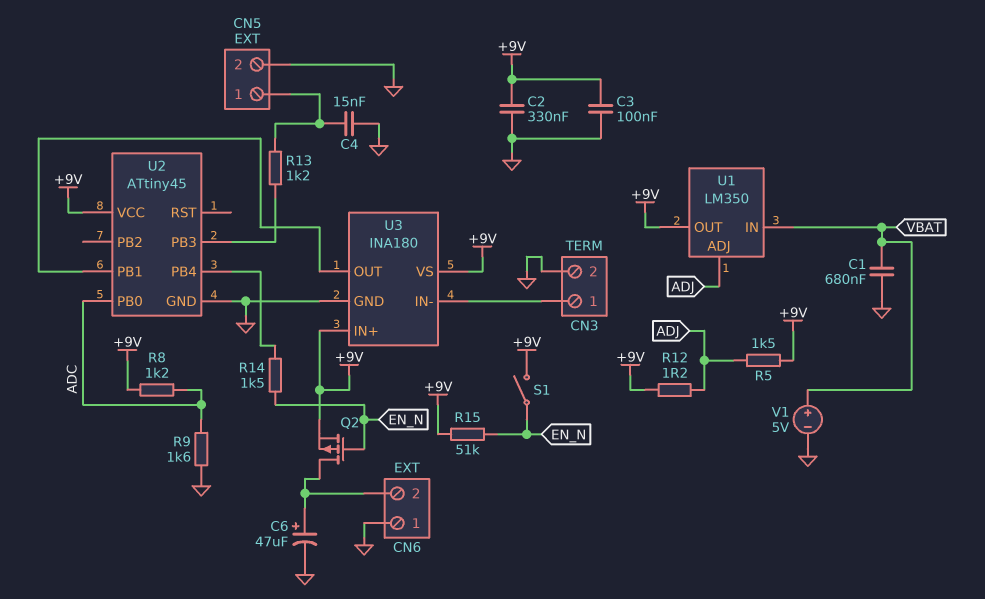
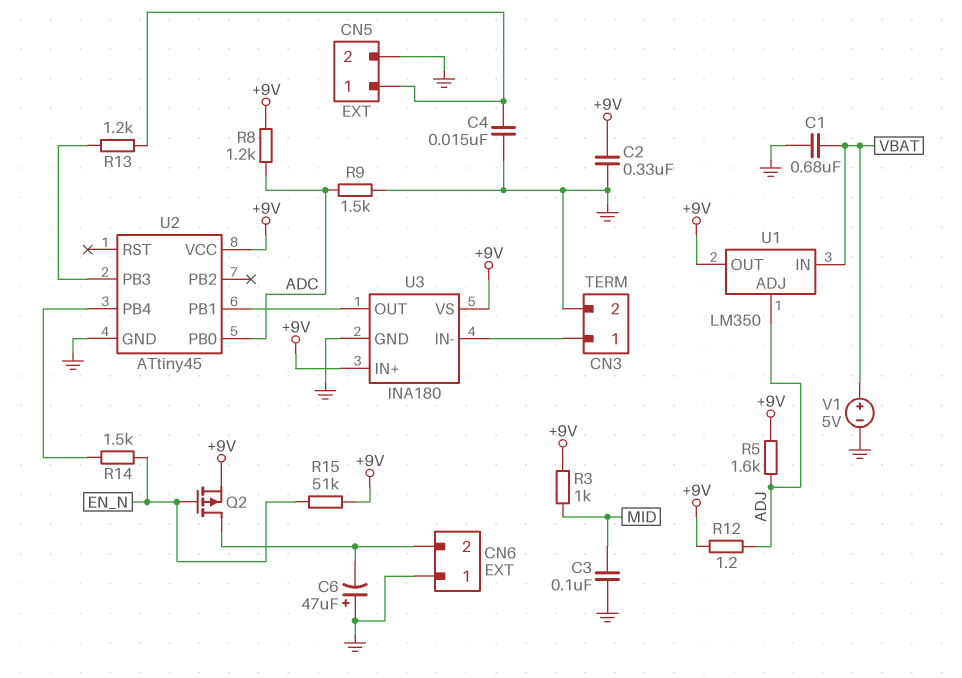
C3: 100nF (+9V, GND) -> 100nF (GND, MID)
C6: 47uF (plus CN6/2, minus GND) -> 47uF (plus GND, minus CN6/2)
R3: none -> 1k (+9V, MID)
R5: 1.5k (+9V, ADJ) -> 1.6k (+9V, ADJ)
R9: 1.6k (ADC, GND) -> 1.5k (ADC, GND)
S1: switch (+9V, EN_N) -> none

